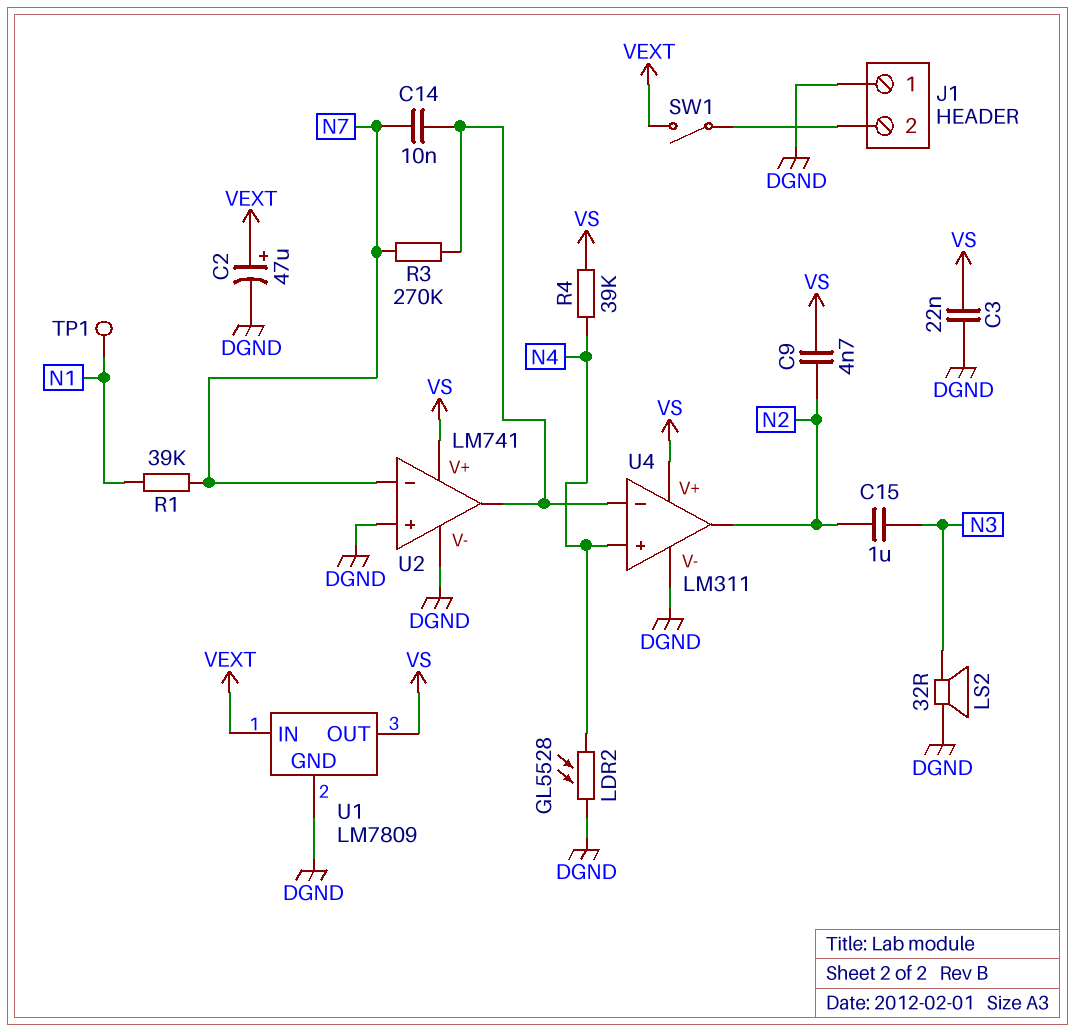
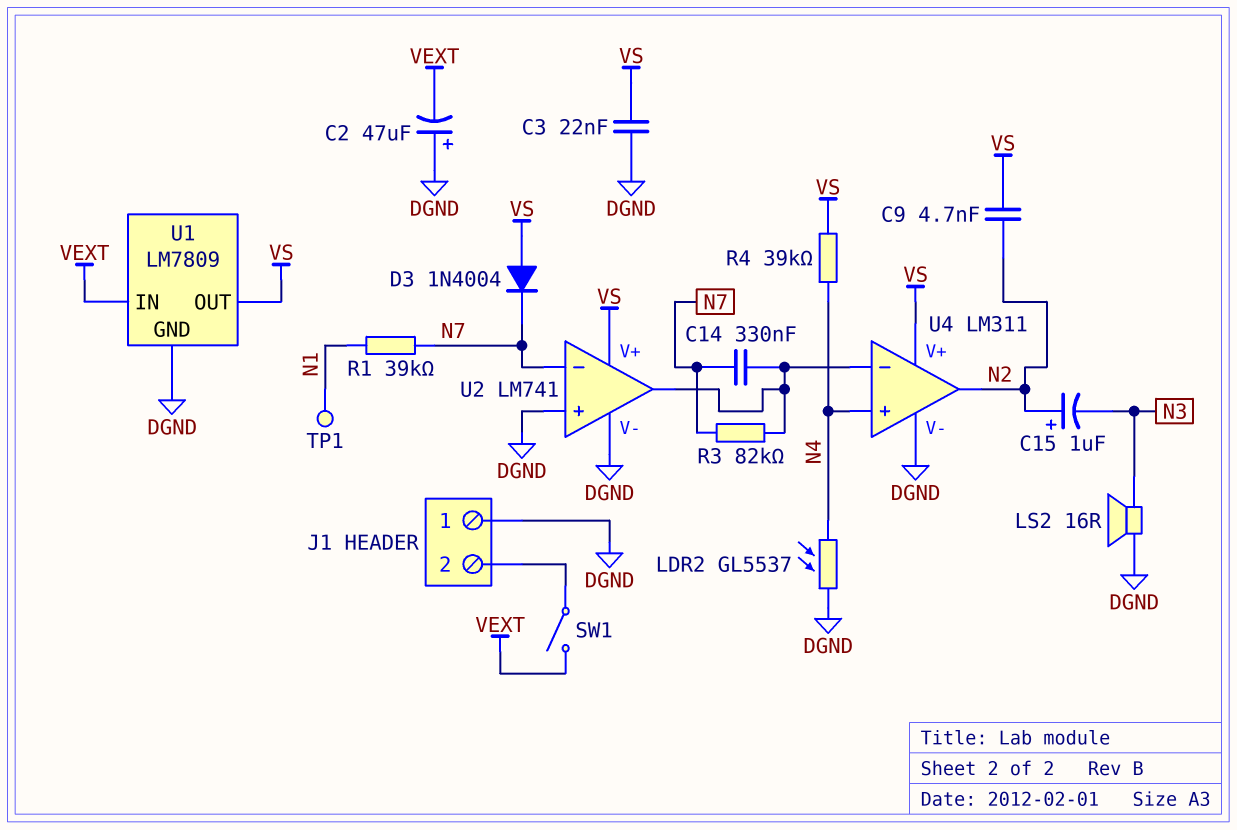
C2: 47uF (plus VEXT, minus DGND) -> 47uF (plus DGND, minus VEXT)
C14: 10nF (N7, U2/out) -> 330nF (N7, U2/out)
C15: 1uF (N2, N3) -> 1uF (plus N2, minus N3)
D3: none -> diode 1N4004 (A VS, K N7)
LDR2: GL5528 (DGND, N4) -> GL5537 (DGND, N4)
LS2: speaker 32R (DGND, N3) -> speaker 16R (DGND, N3)
R3: 270k (N7, U2/out) -> 82k (N7, U2/out)

